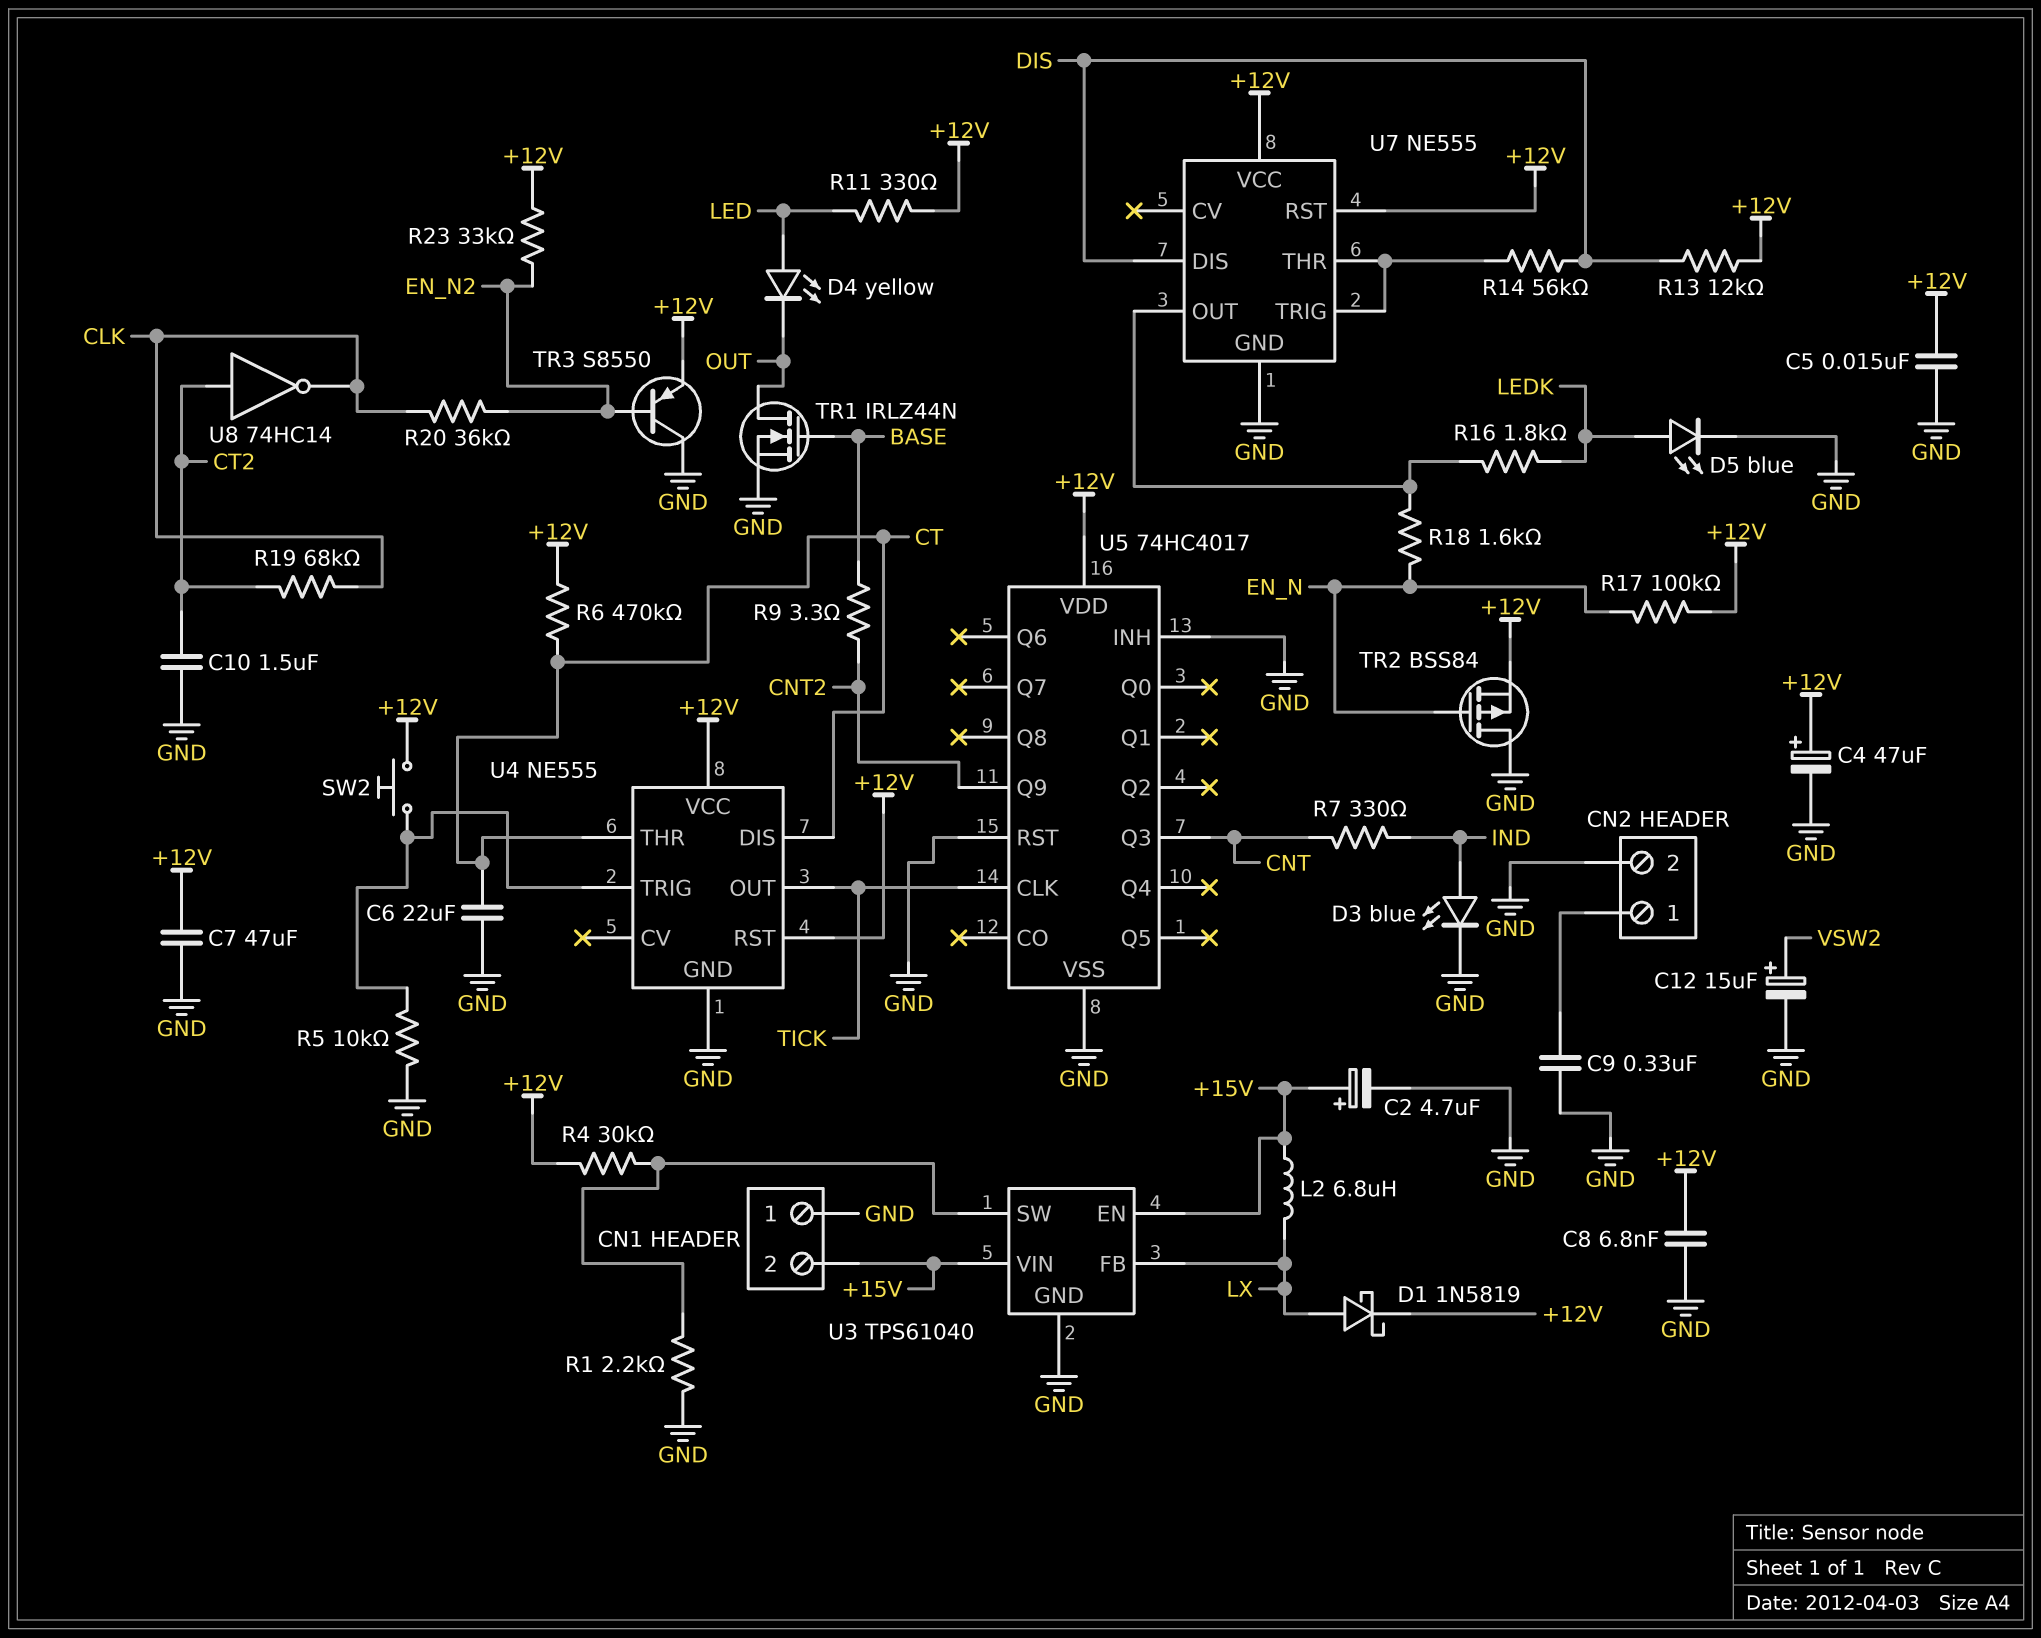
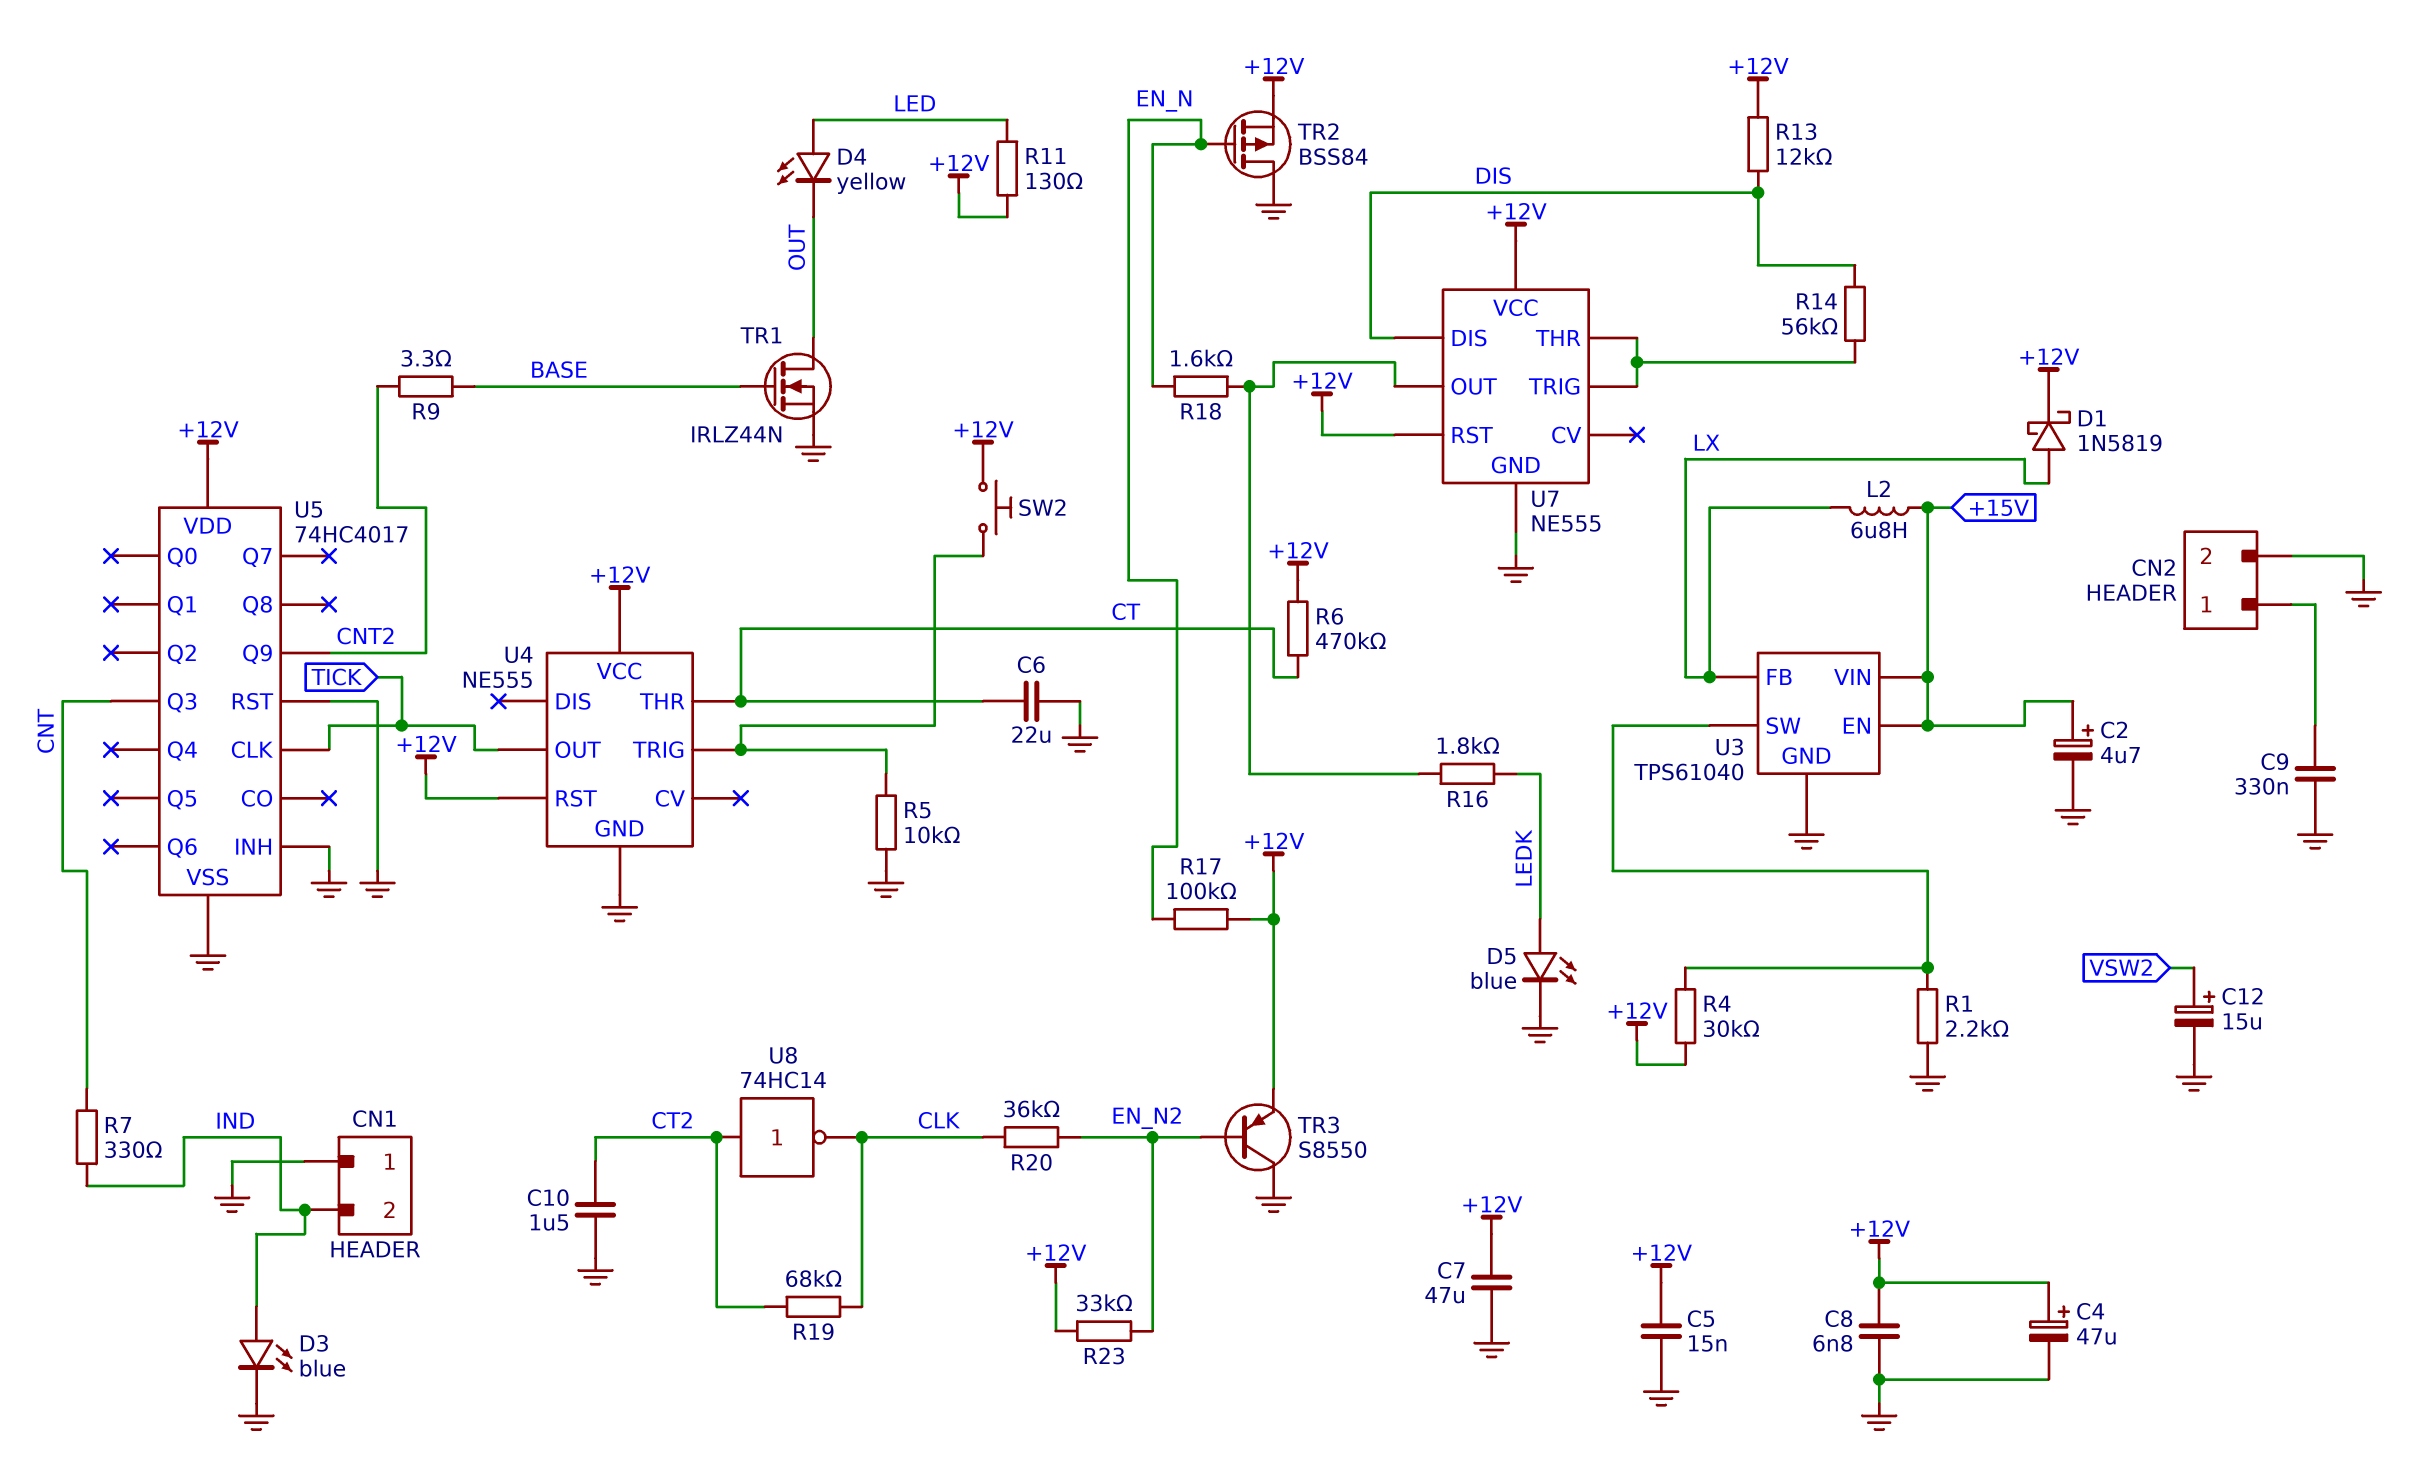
CN1 pin 2: +15V -> IND
R11: 330 (+12V, LED) -> 130 (+12V, LED)
U4 pin DIS: CT -> none

